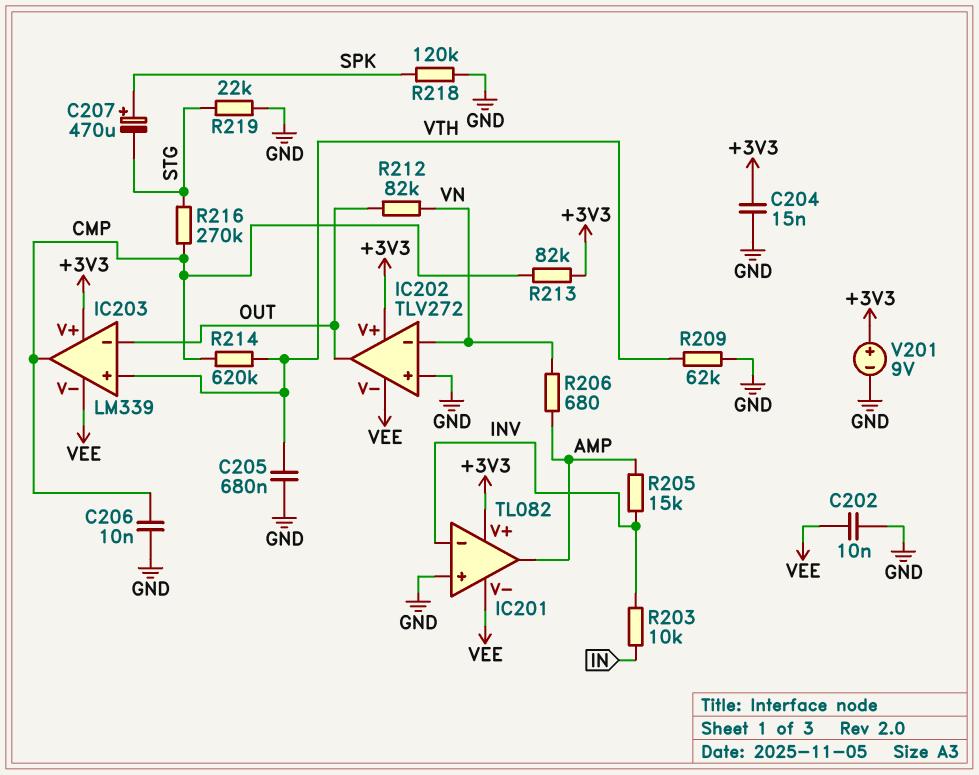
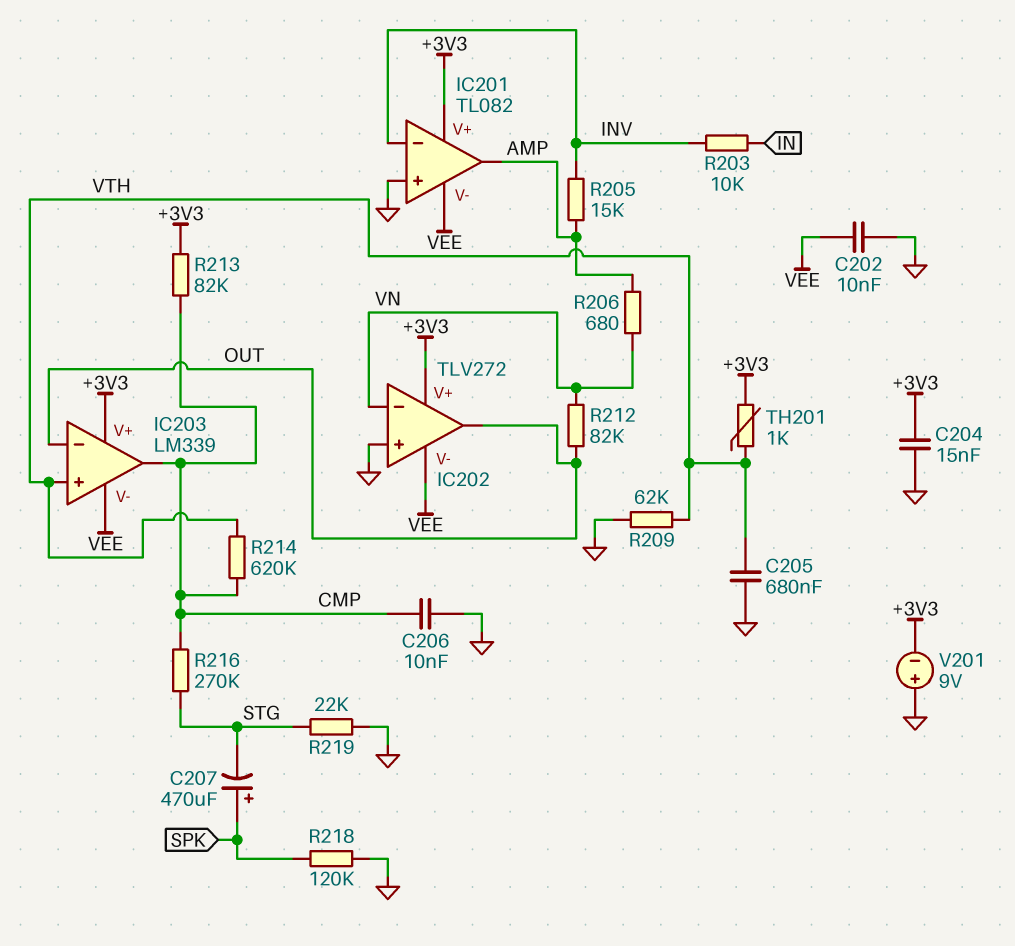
TH201: none -> 1k (+3V3, VTH)
V201: 9V (plus +3V3, minus GND) -> 9V (plus GND, minus +3V3)

